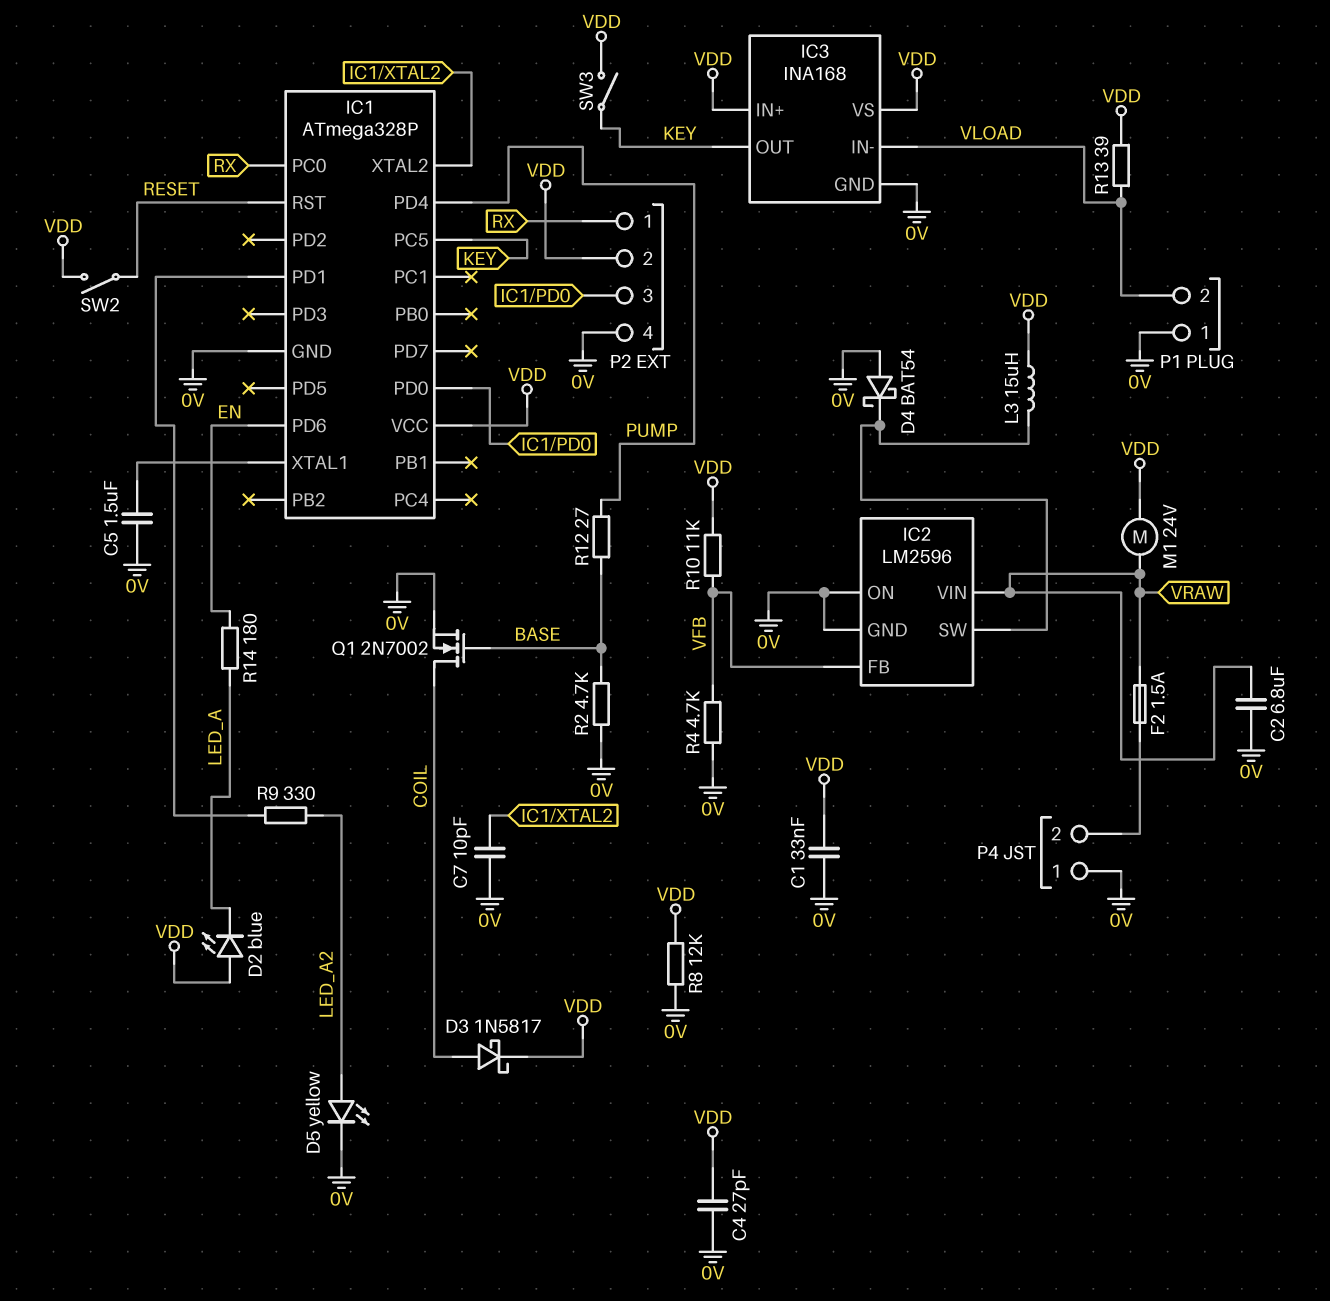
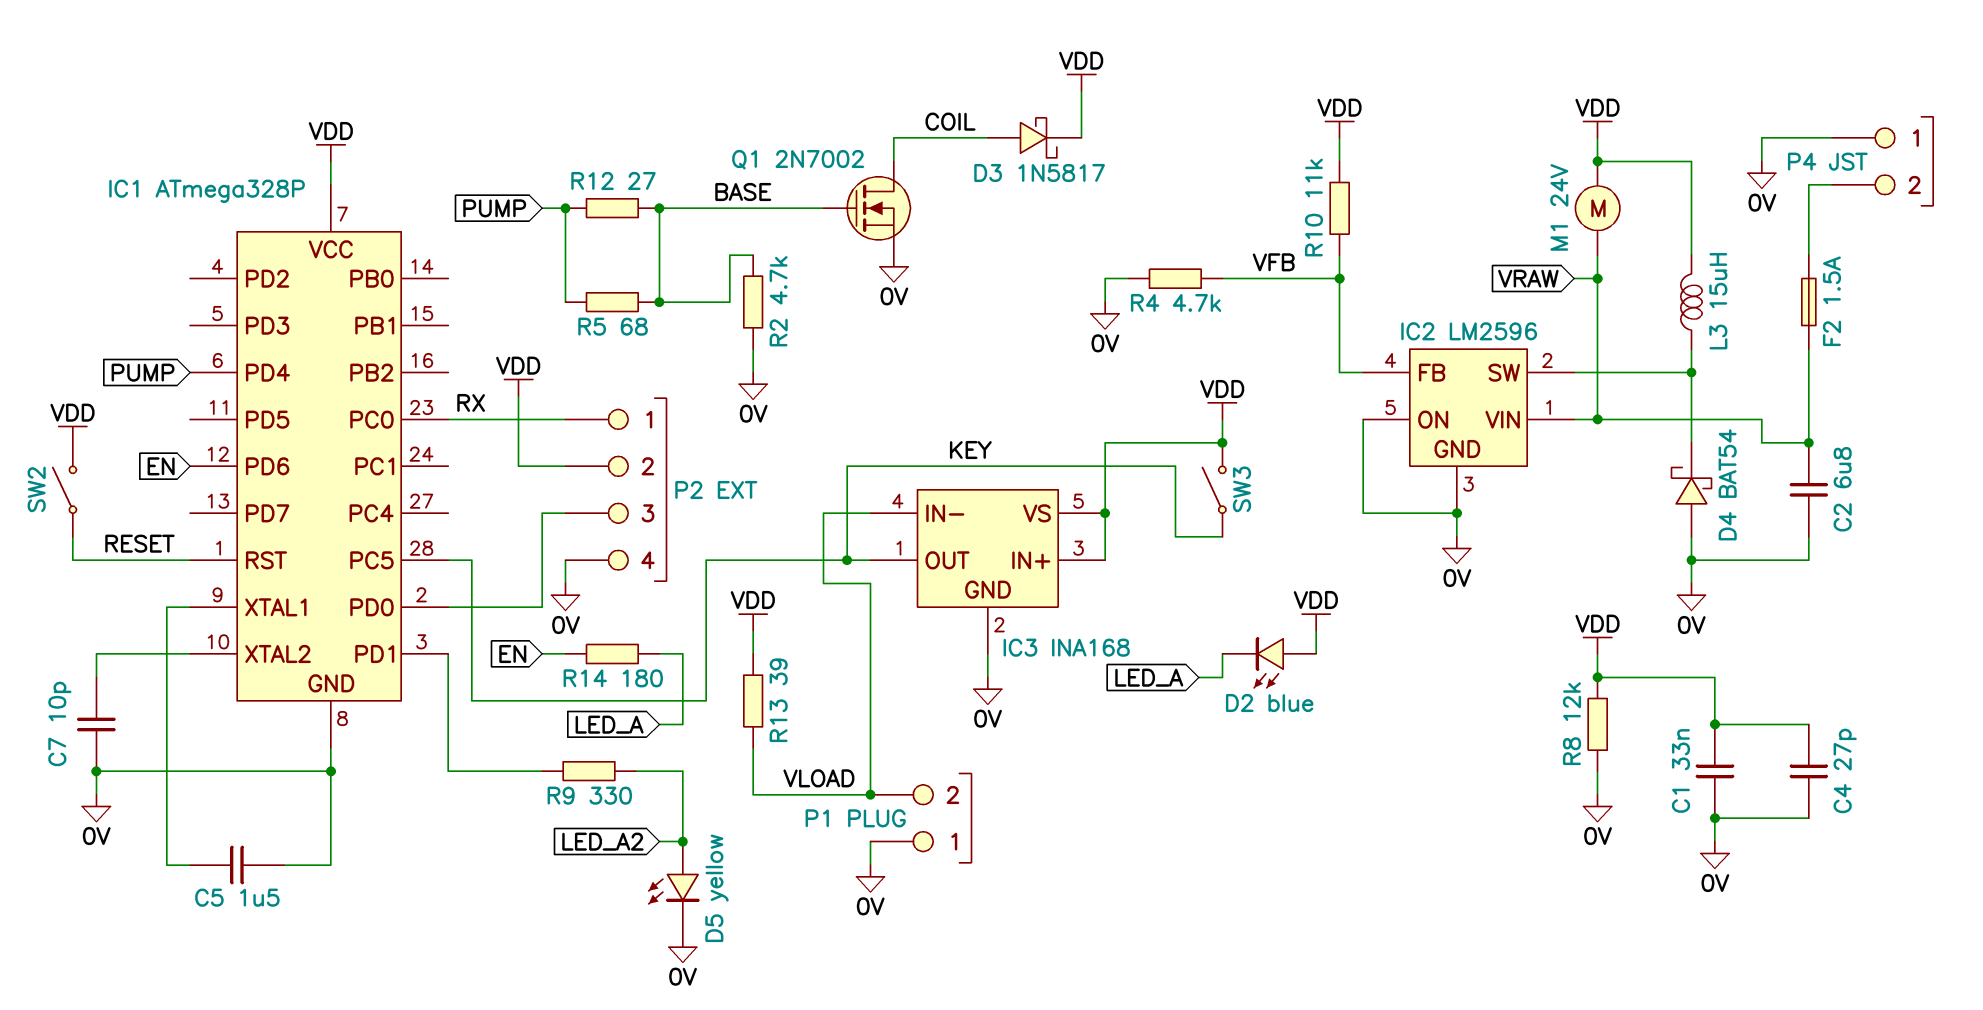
R5: none -> 68 (BASE, PUMP)

